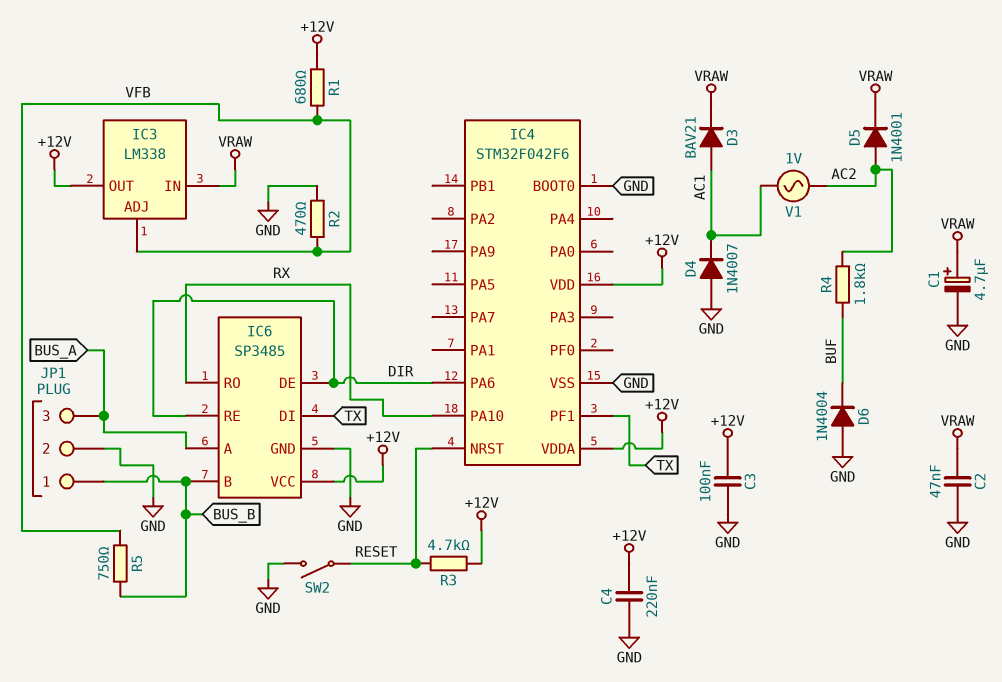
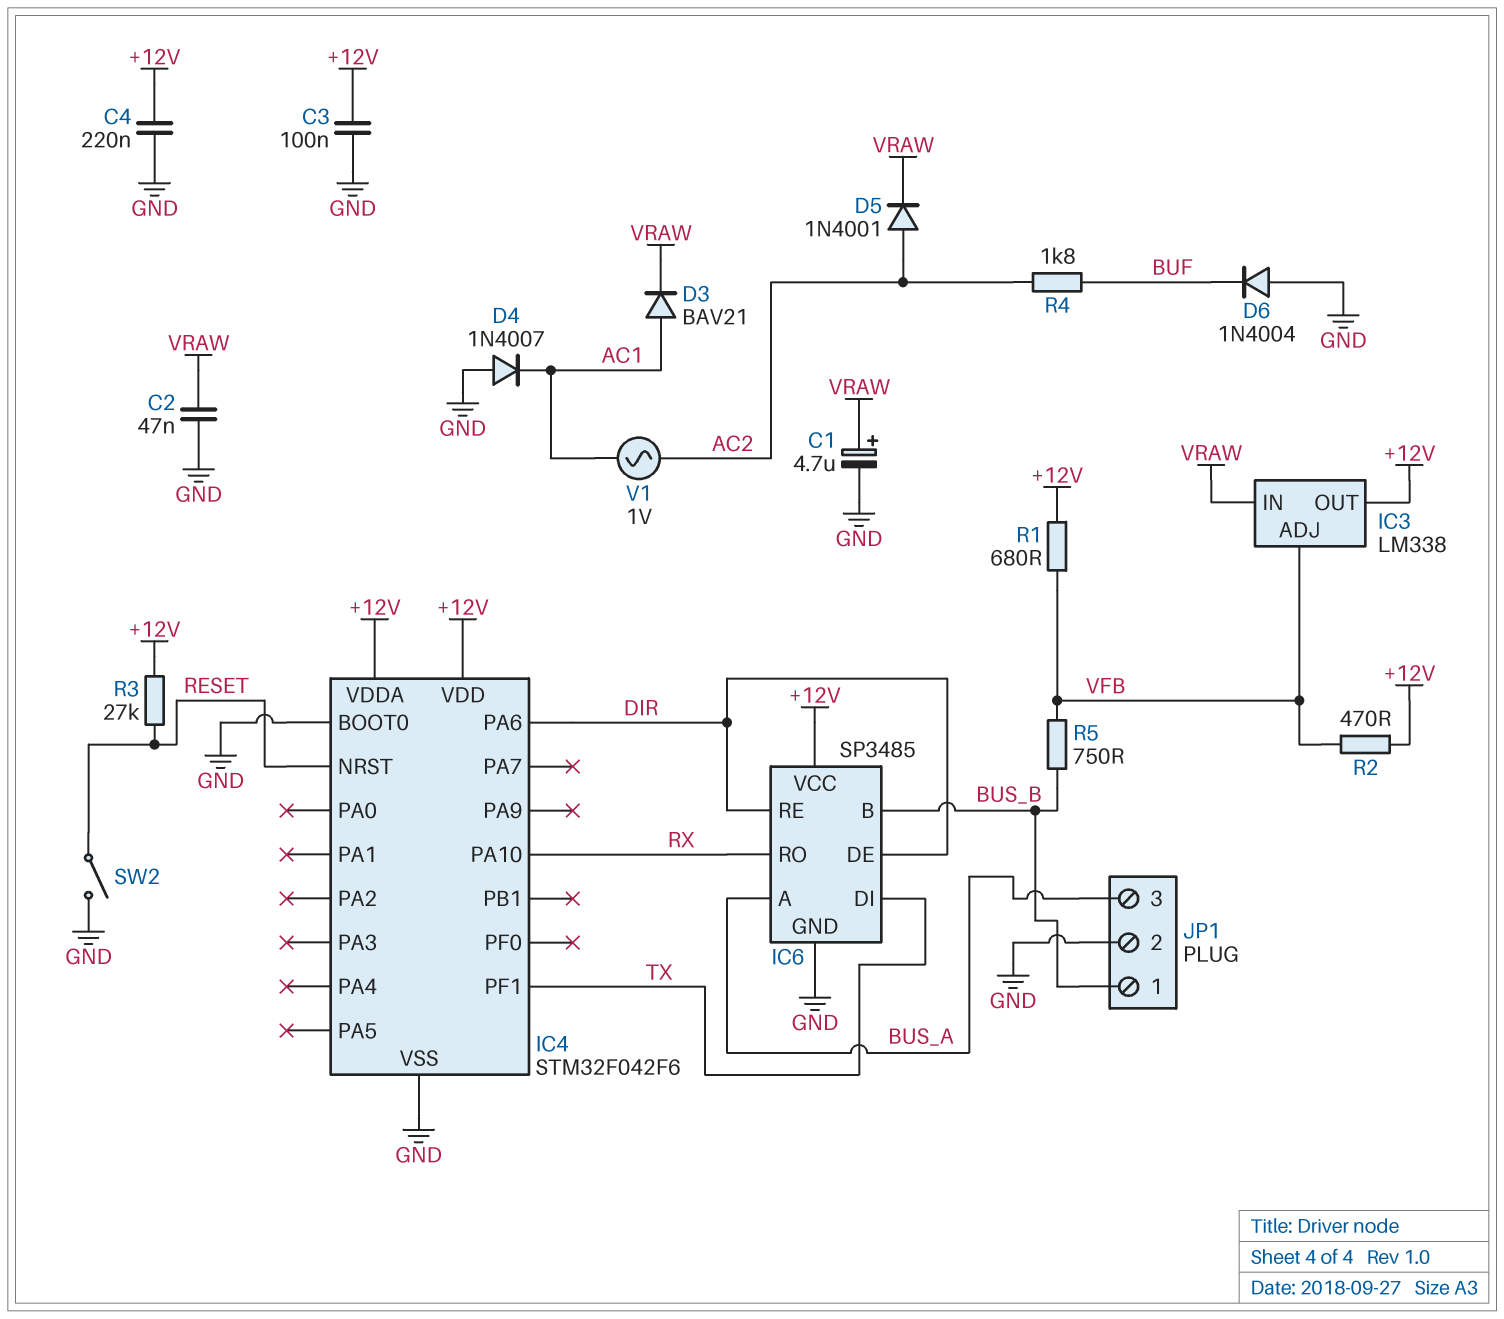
R2: 470 (GND, VFB) -> 470 (+12V, VFB)
R3: 4.7k (+12V, RESET) -> 27k (+12V, RESET)

